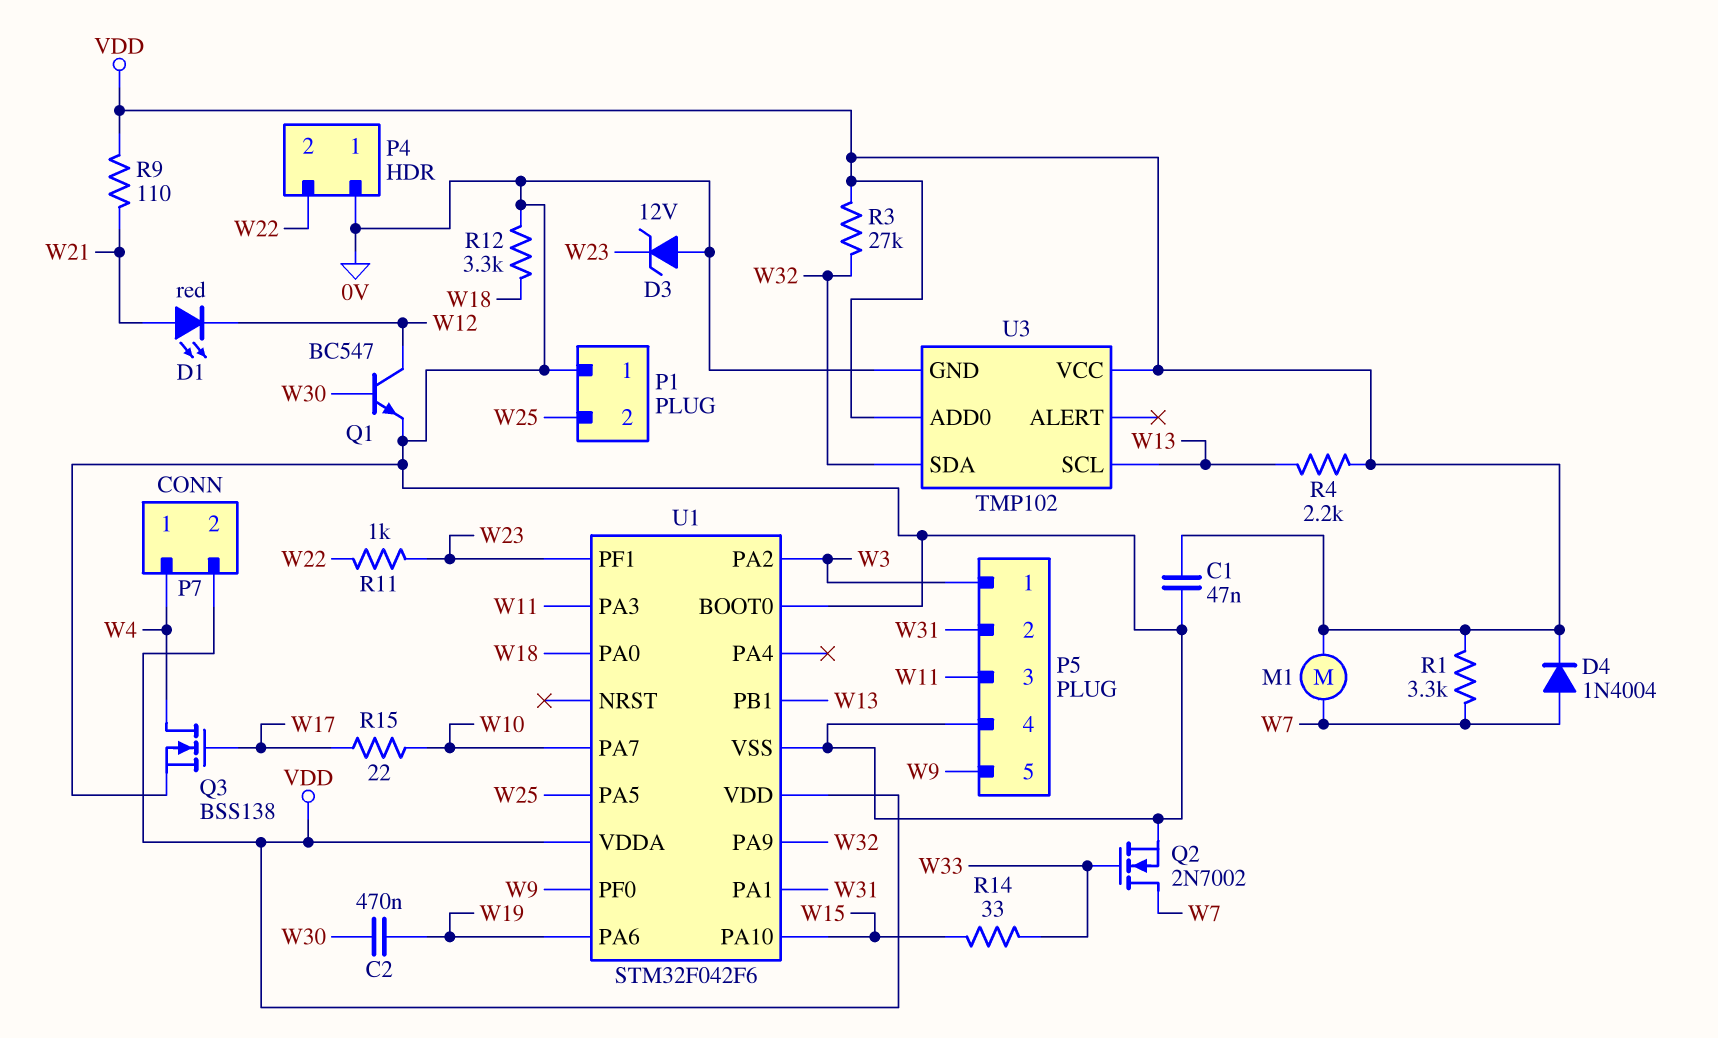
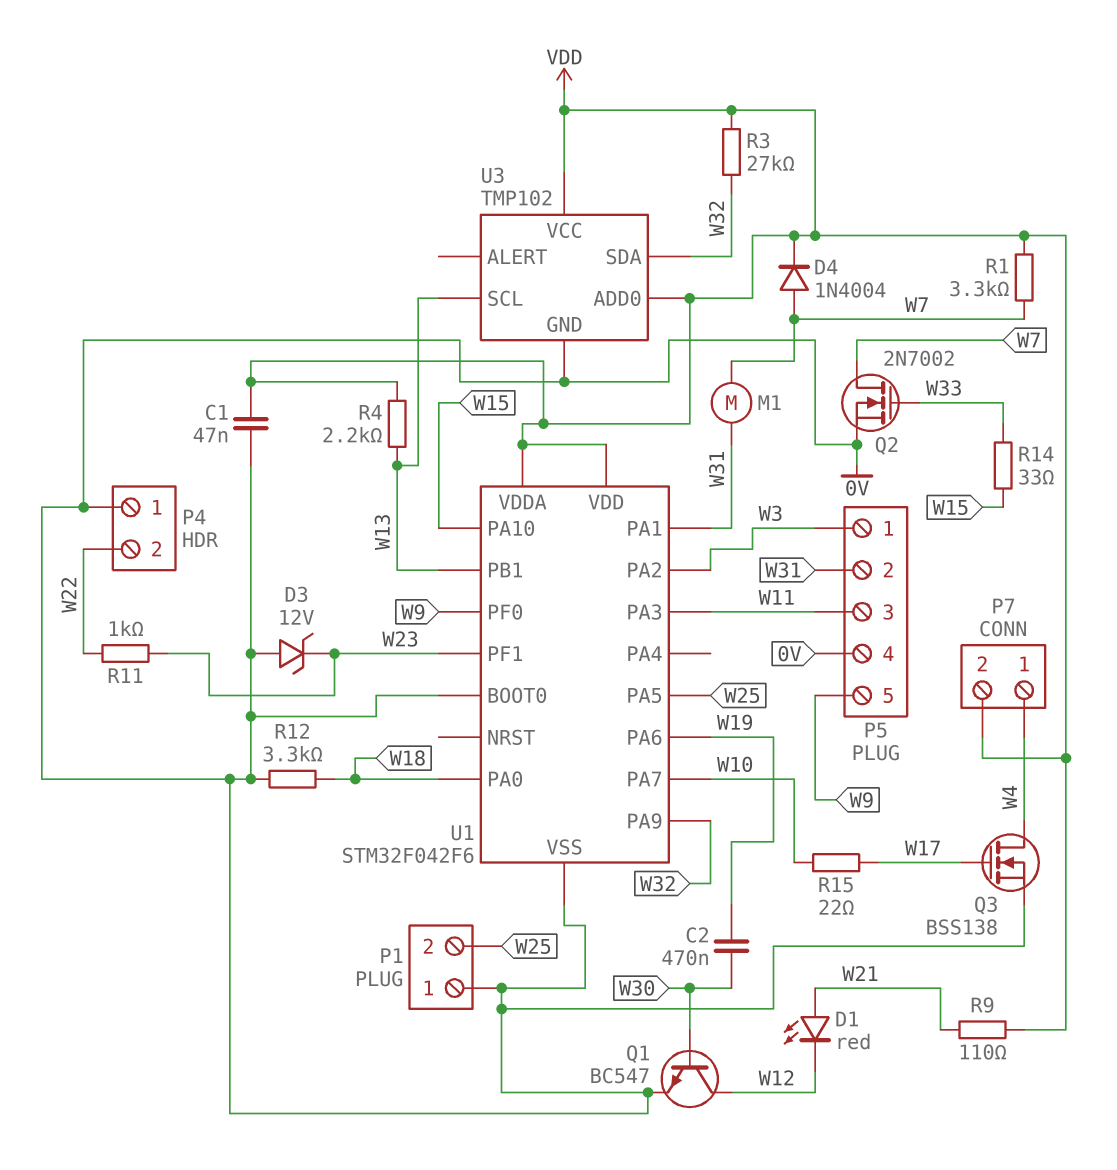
M1: motor (VDD, W7) -> motor (W7, W31)

